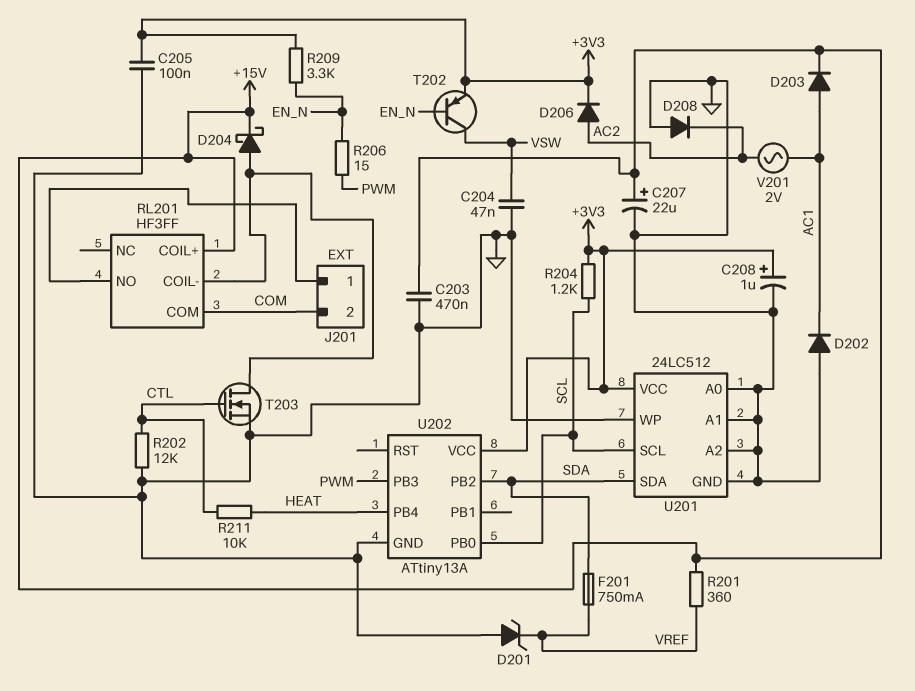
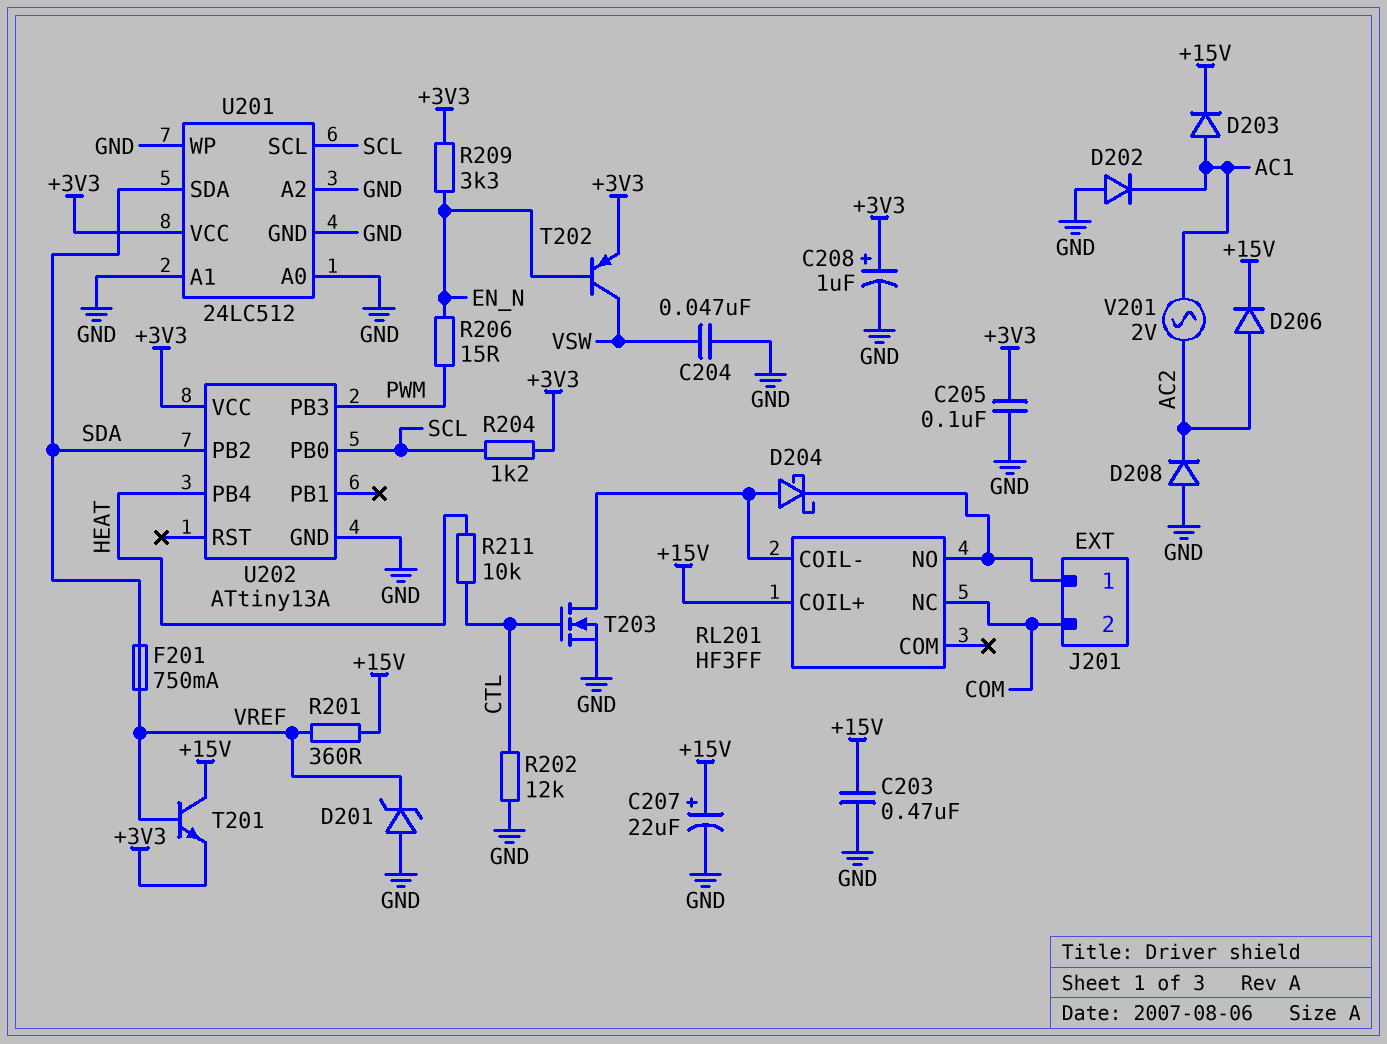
D204: schottky (A RL201/COIL-, K +15V) -> schottky (A RL201/COIL-, K J201/1)
D206: diode (A AC2, K +3V3) -> diode (A AC2, K +15V)
RL201 pin COM: COM -> none
RL201 pin NC: none -> COM
T201: none -> NPN (B VREF, C +15V, E +3V3)

